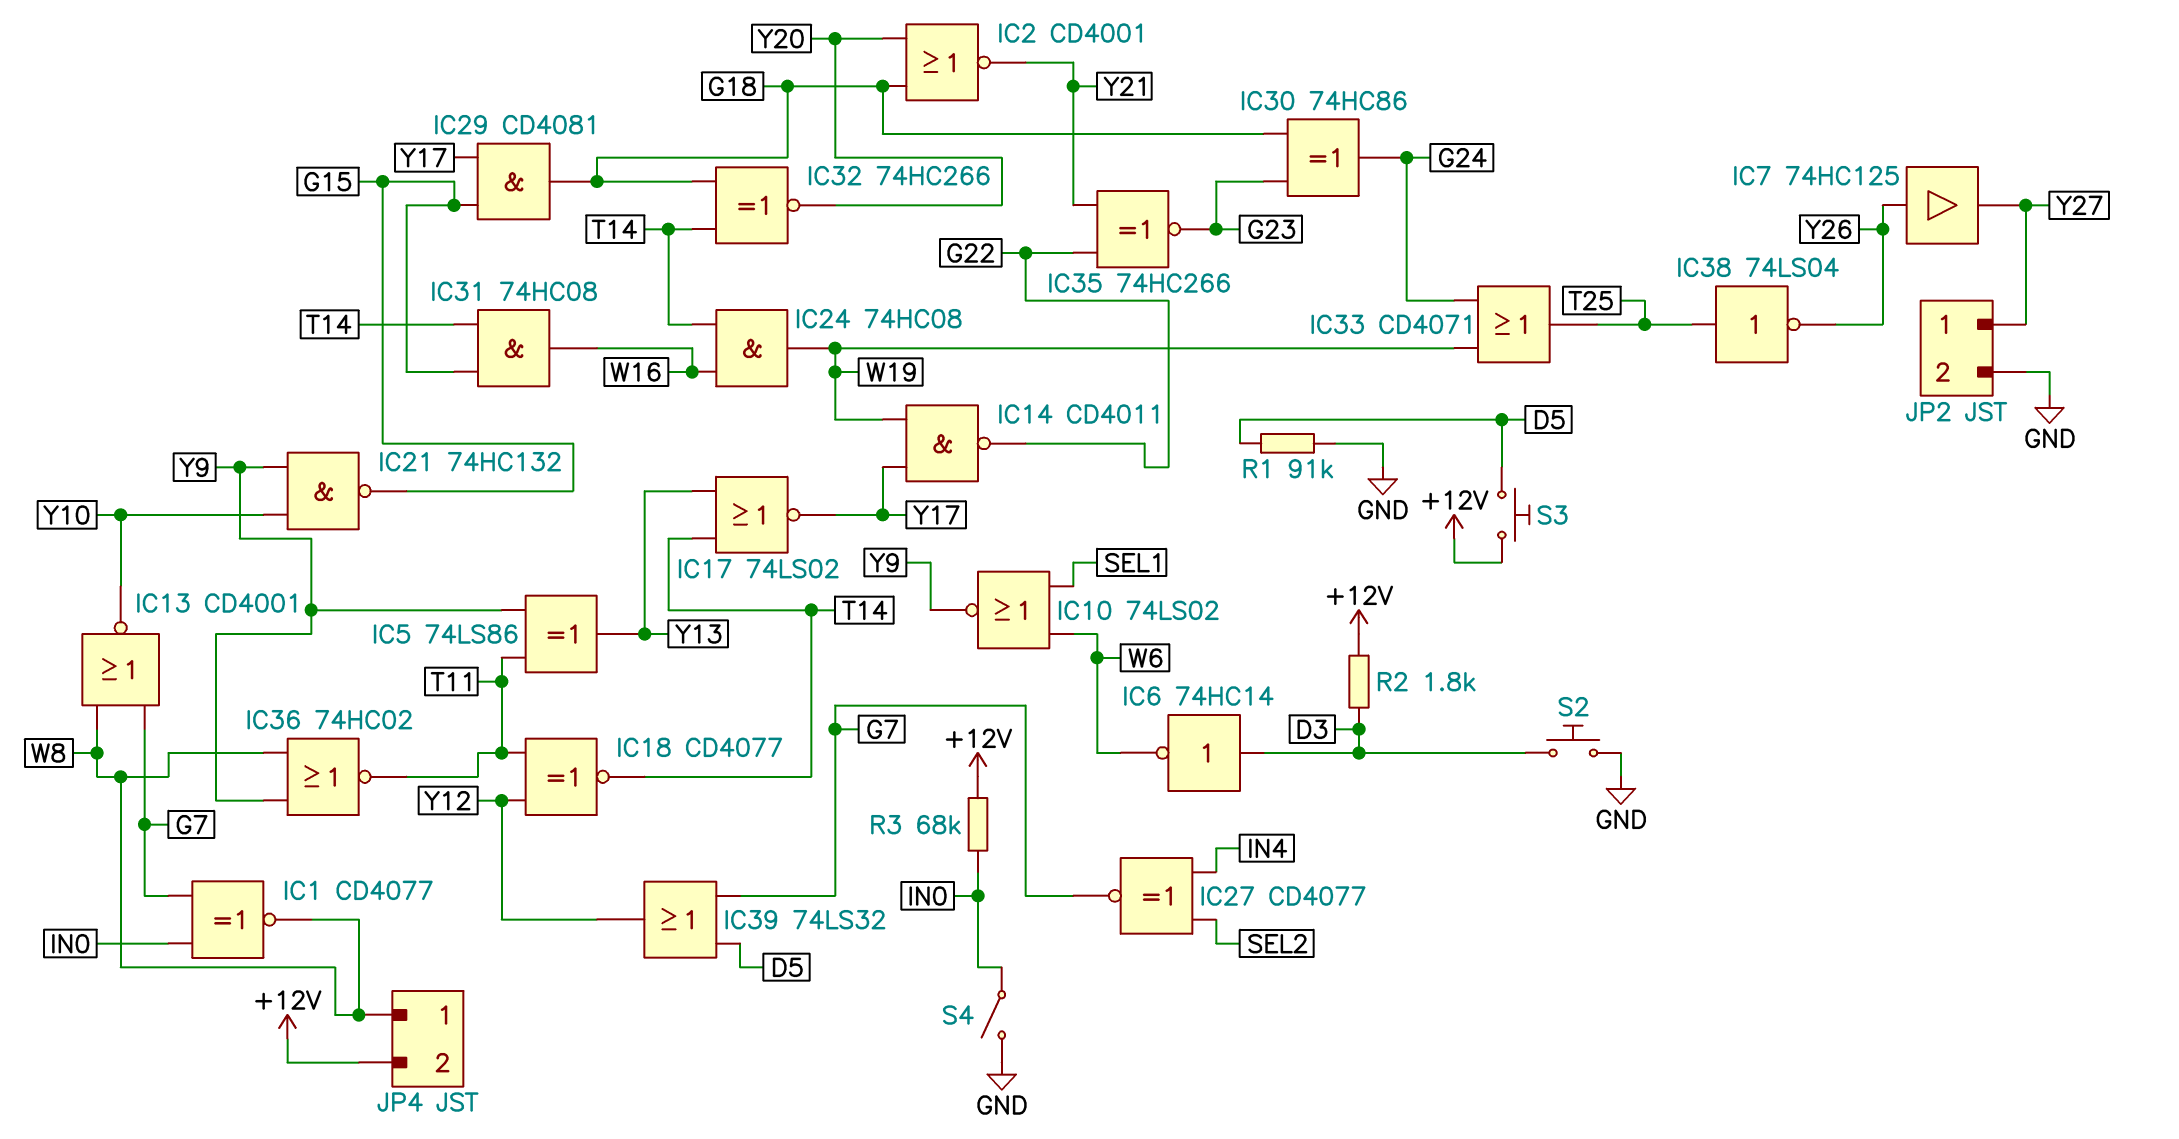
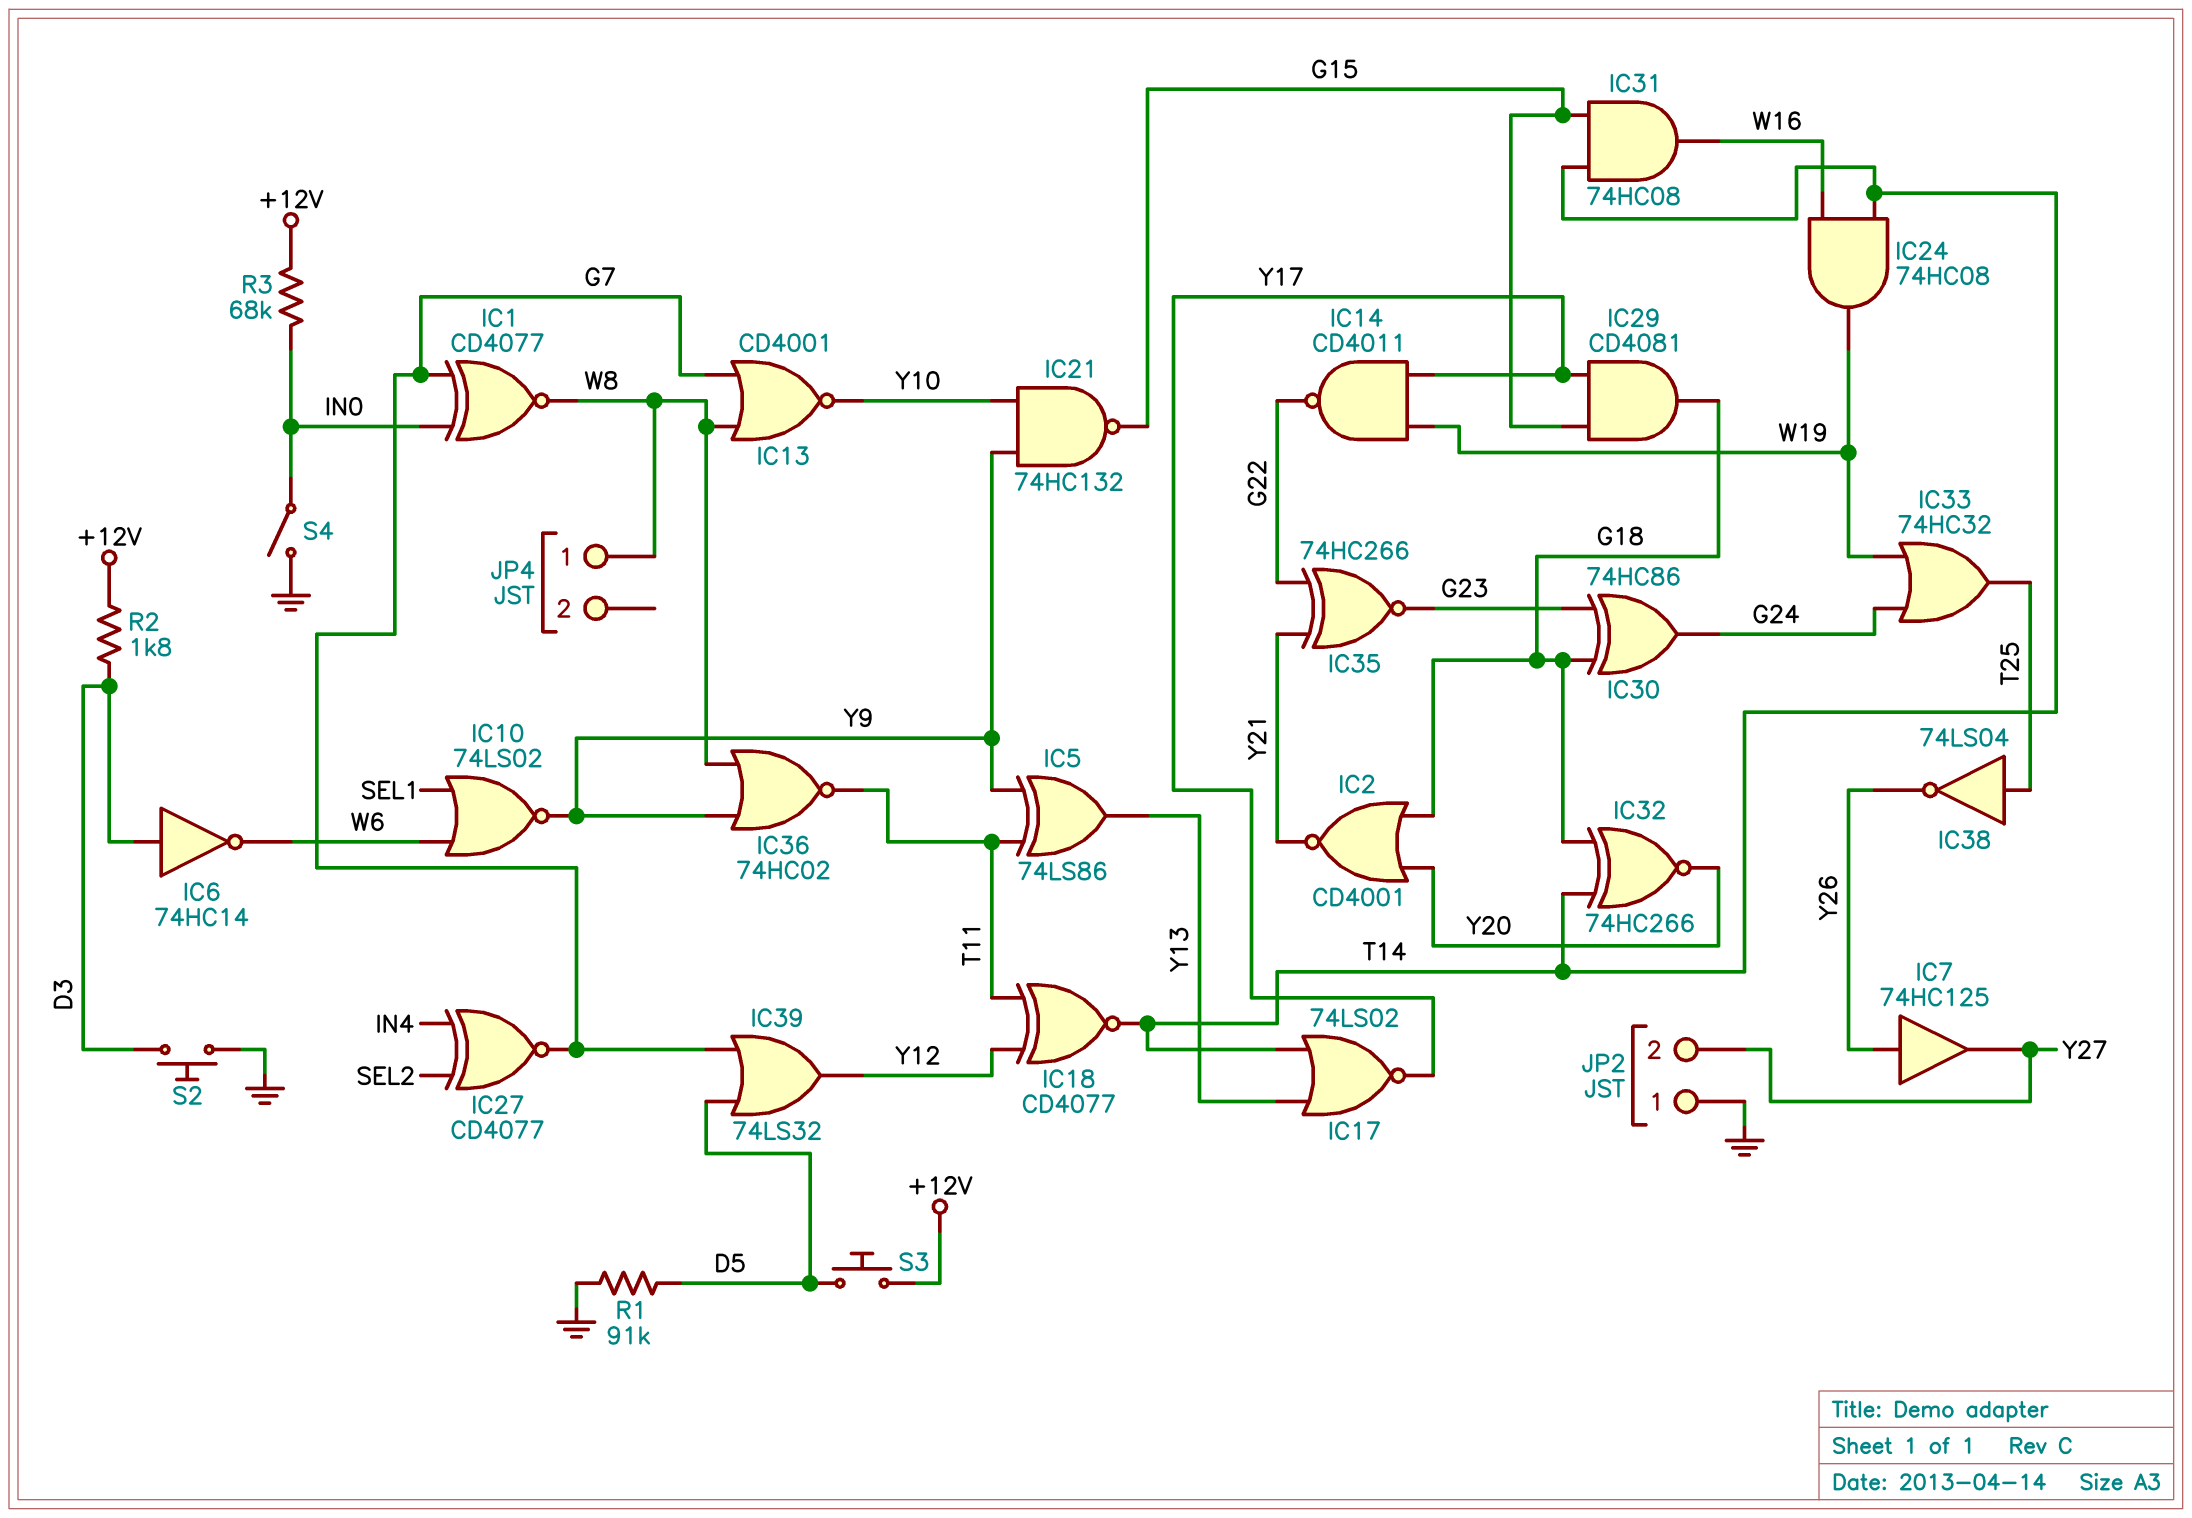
IC33: OR CD4071 (in G24, in W19, out T25) -> OR 74HC32 (in G24, in W19, out T25)
JP2 pin 1: Y27 -> GND
JP2 pin 2: GND -> Y27
JP4 pin 2: +12V -> none

